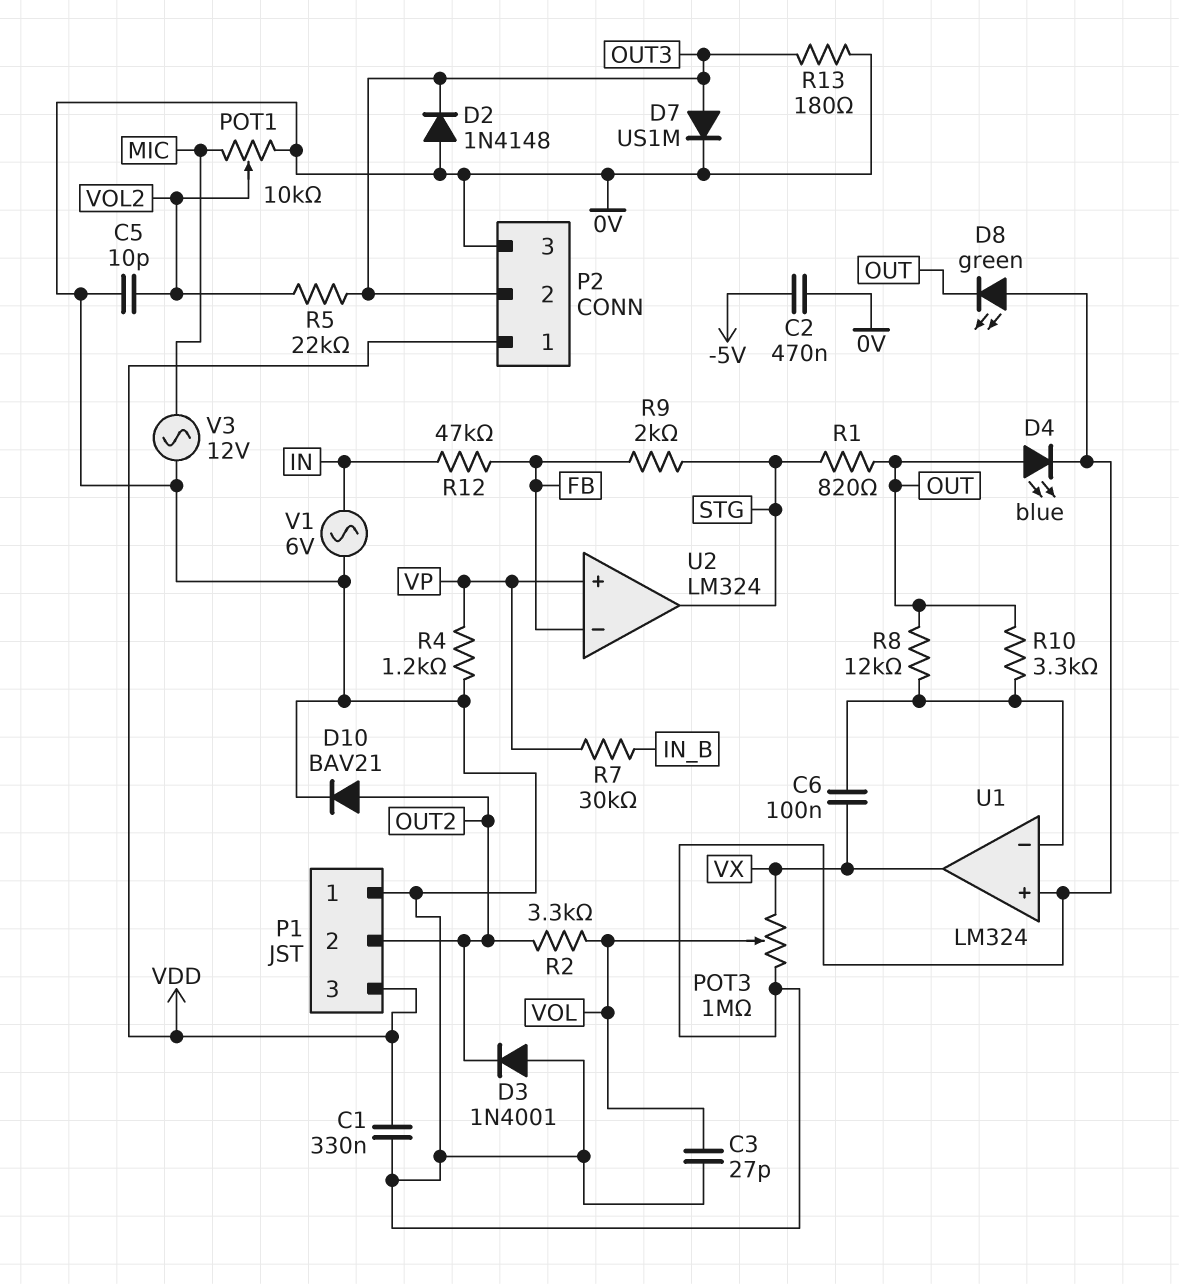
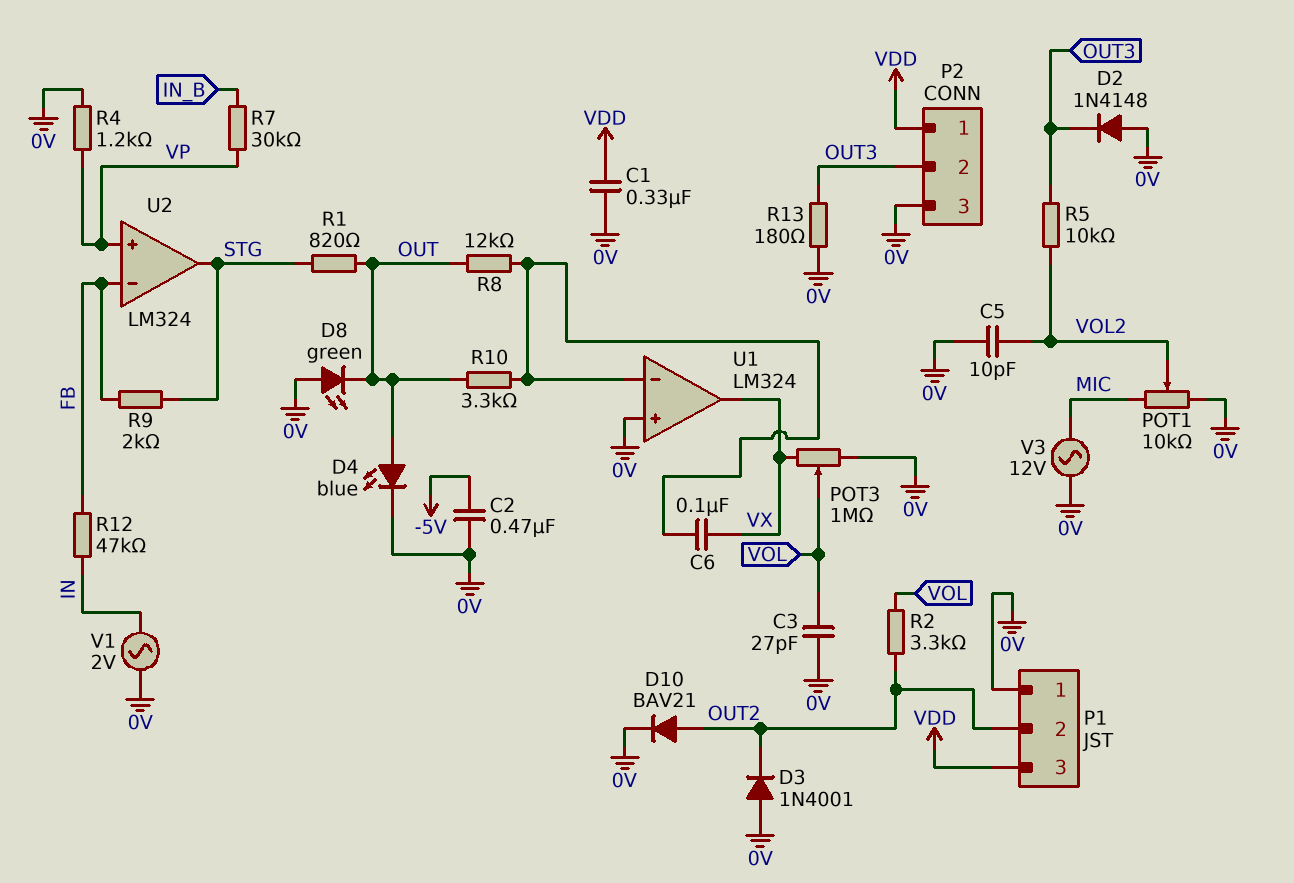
D7: diode US1M (A OUT3, K 0V) -> none
R5: 22k (OUT3, VOL2) -> 10k (OUT3, VOL2)
V1: AC 6V (0V, IN) -> AC 2V (0V, IN)

